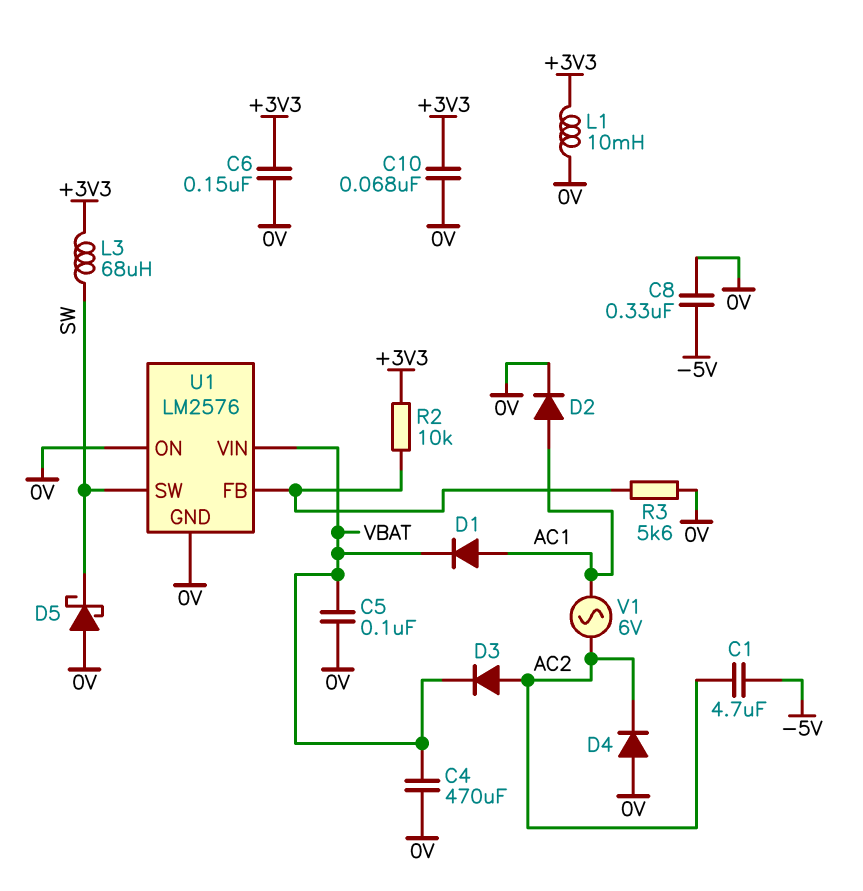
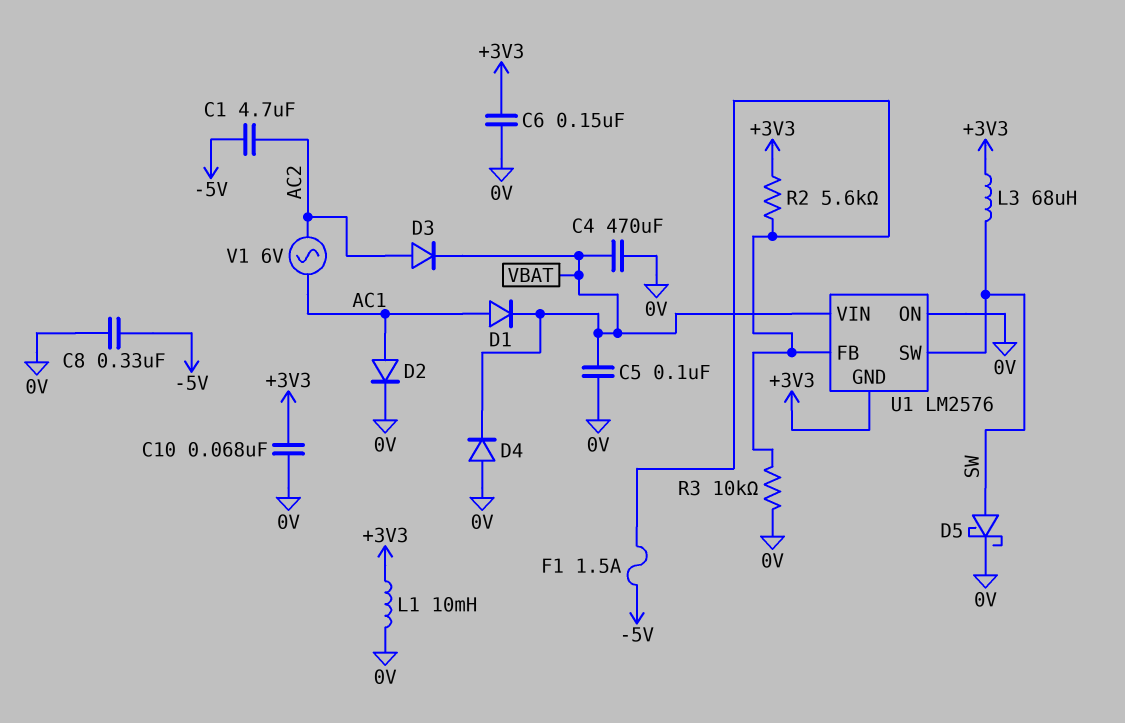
D4: diode (A 0V, K AC2) -> diode (A 0V, K VBAT)
D5: schottky (A 0V, K SW) -> schottky (A SW, K 0V)
F1: none -> 1.5A (-5V, U1/FB)
R2: 10k (+3V3, U1/FB) -> 5.6k (+3V3, U1/FB)
R3: 5.6k (0V, U1/FB) -> 10k (0V, U1/FB)
U1 pin GND: 0V -> +3V3

